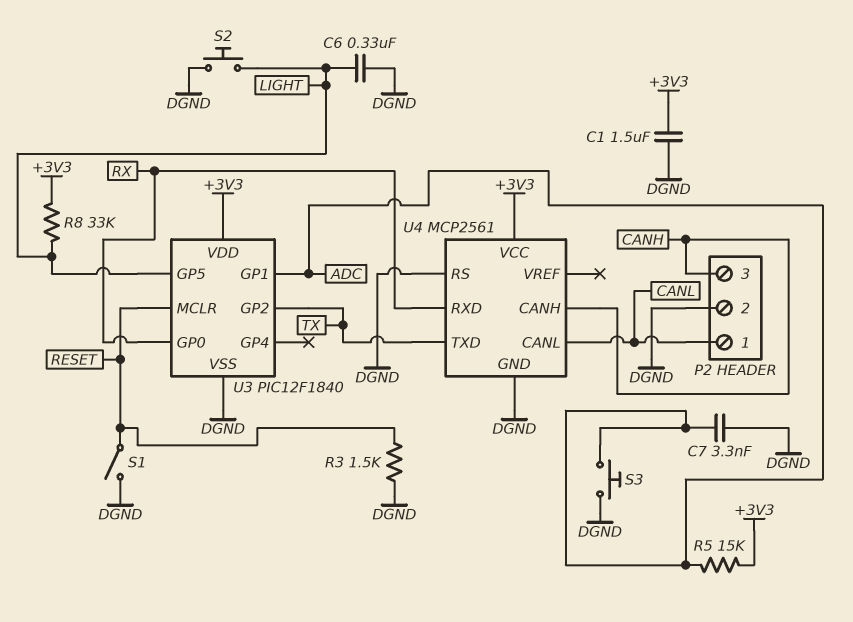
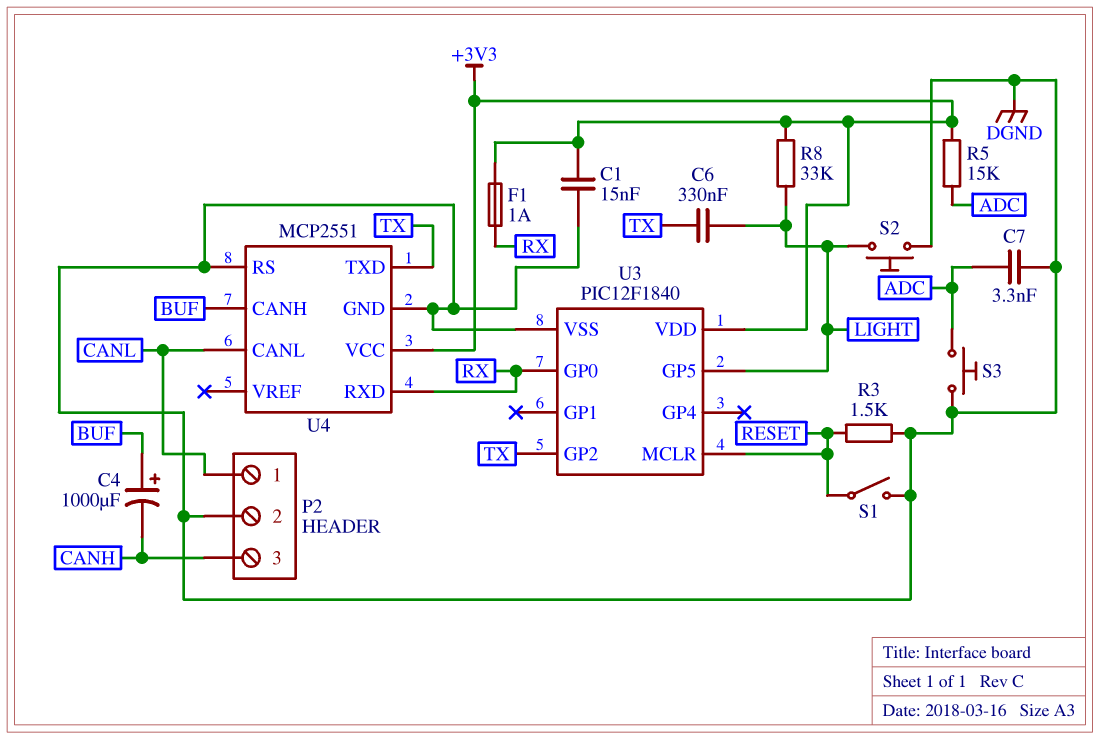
C1: 1.5uF (+3V3, DGND) -> 15nF (+3V3, DGND)
C4: none -> 1000uF (plus BUF, minus CANH)
C6: 330nF (DGND, LIGHT) -> 330nF (LIGHT, TX)
F1: none -> 1A (+3V3, RX)
U3 pin GP1: ADC -> none
U4: MCP2561 -> MCP2551
U4 pin CANH: CANH -> BUF

